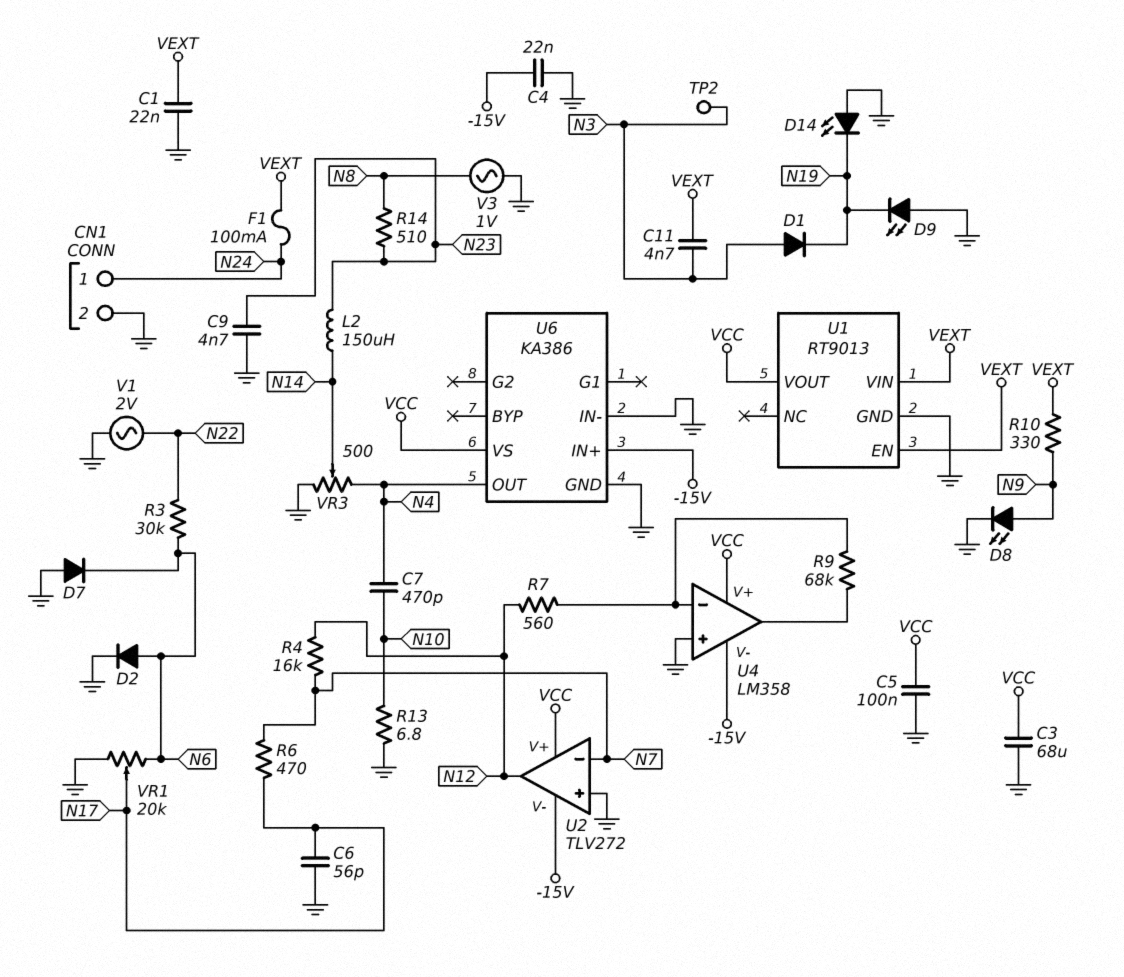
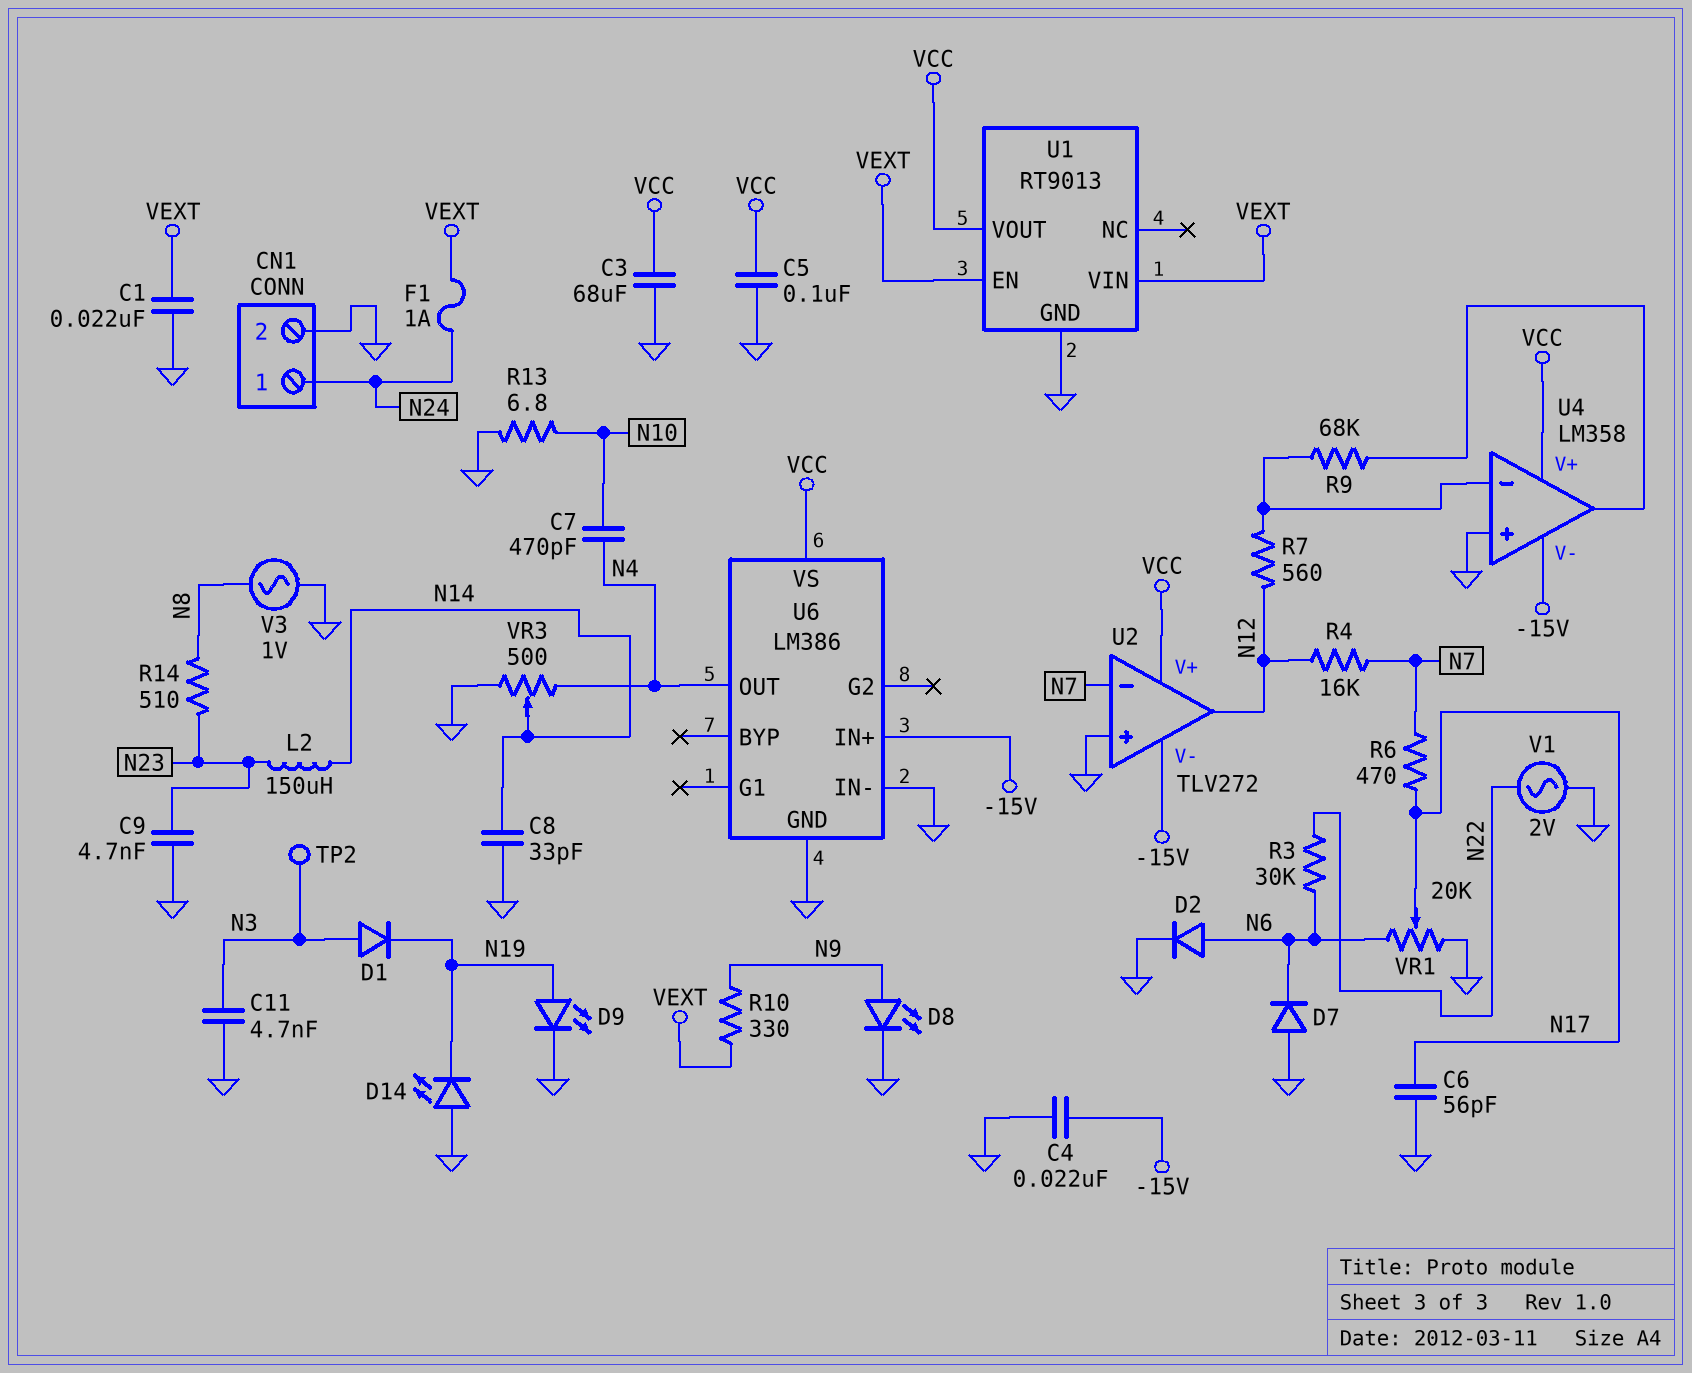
C8: none -> 33pF (GND, N14)
C11: 4.7nF (N3, VEXT) -> 4.7nF (GND, N3)
D9: LED (A GND, K N19) -> LED (A N19, K GND)
F1: 100mA (N24, VEXT) -> 1A (N24, VEXT)
U6: KA386 -> LM386

